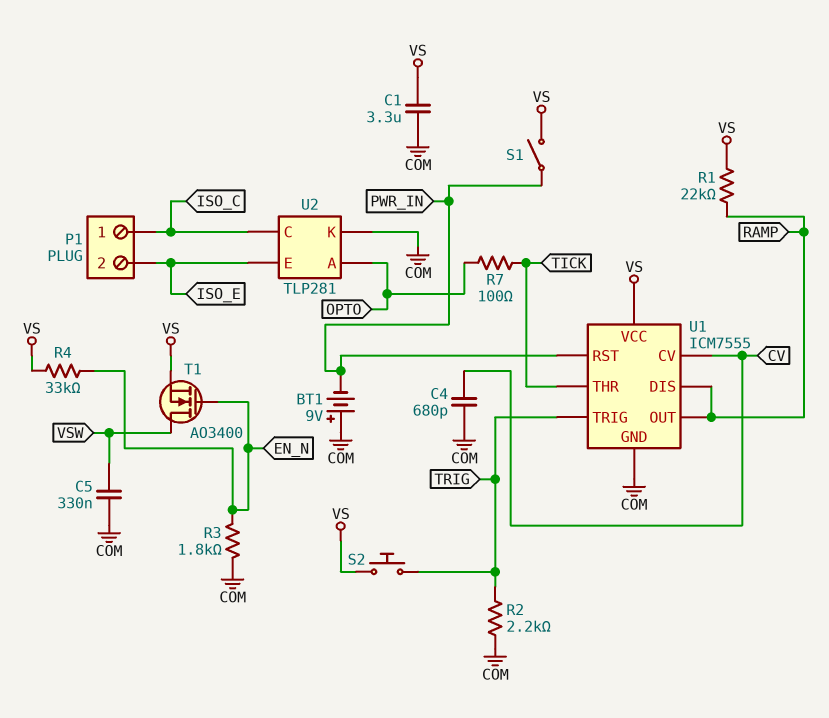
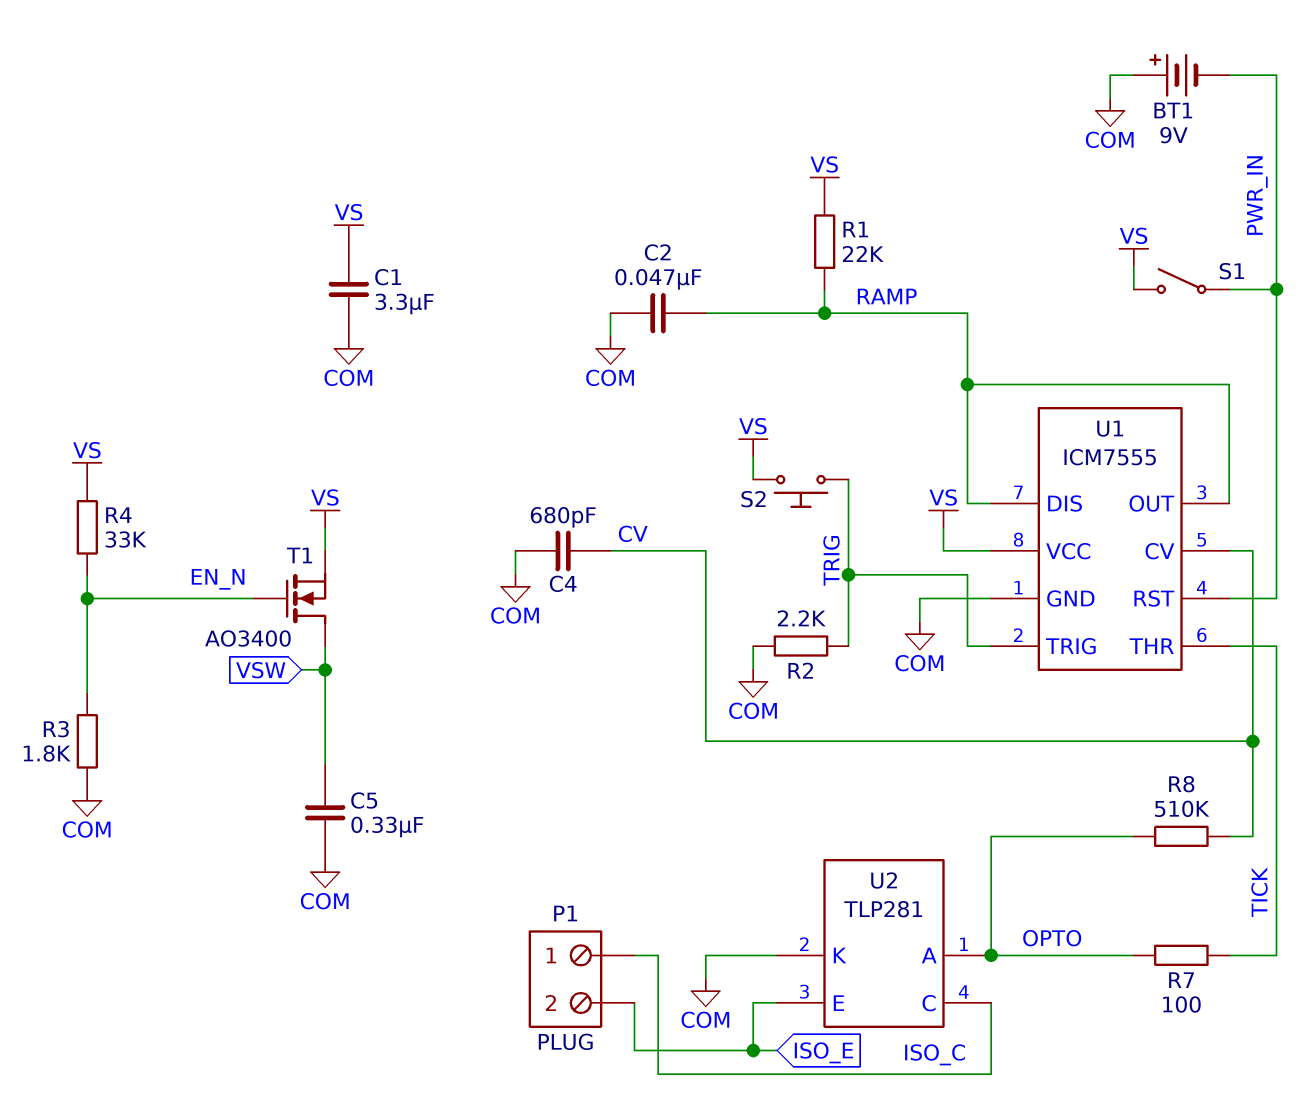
C2: none -> 47nF (COM, RAMP)
R8: none -> 510k (CV, OPTO)

